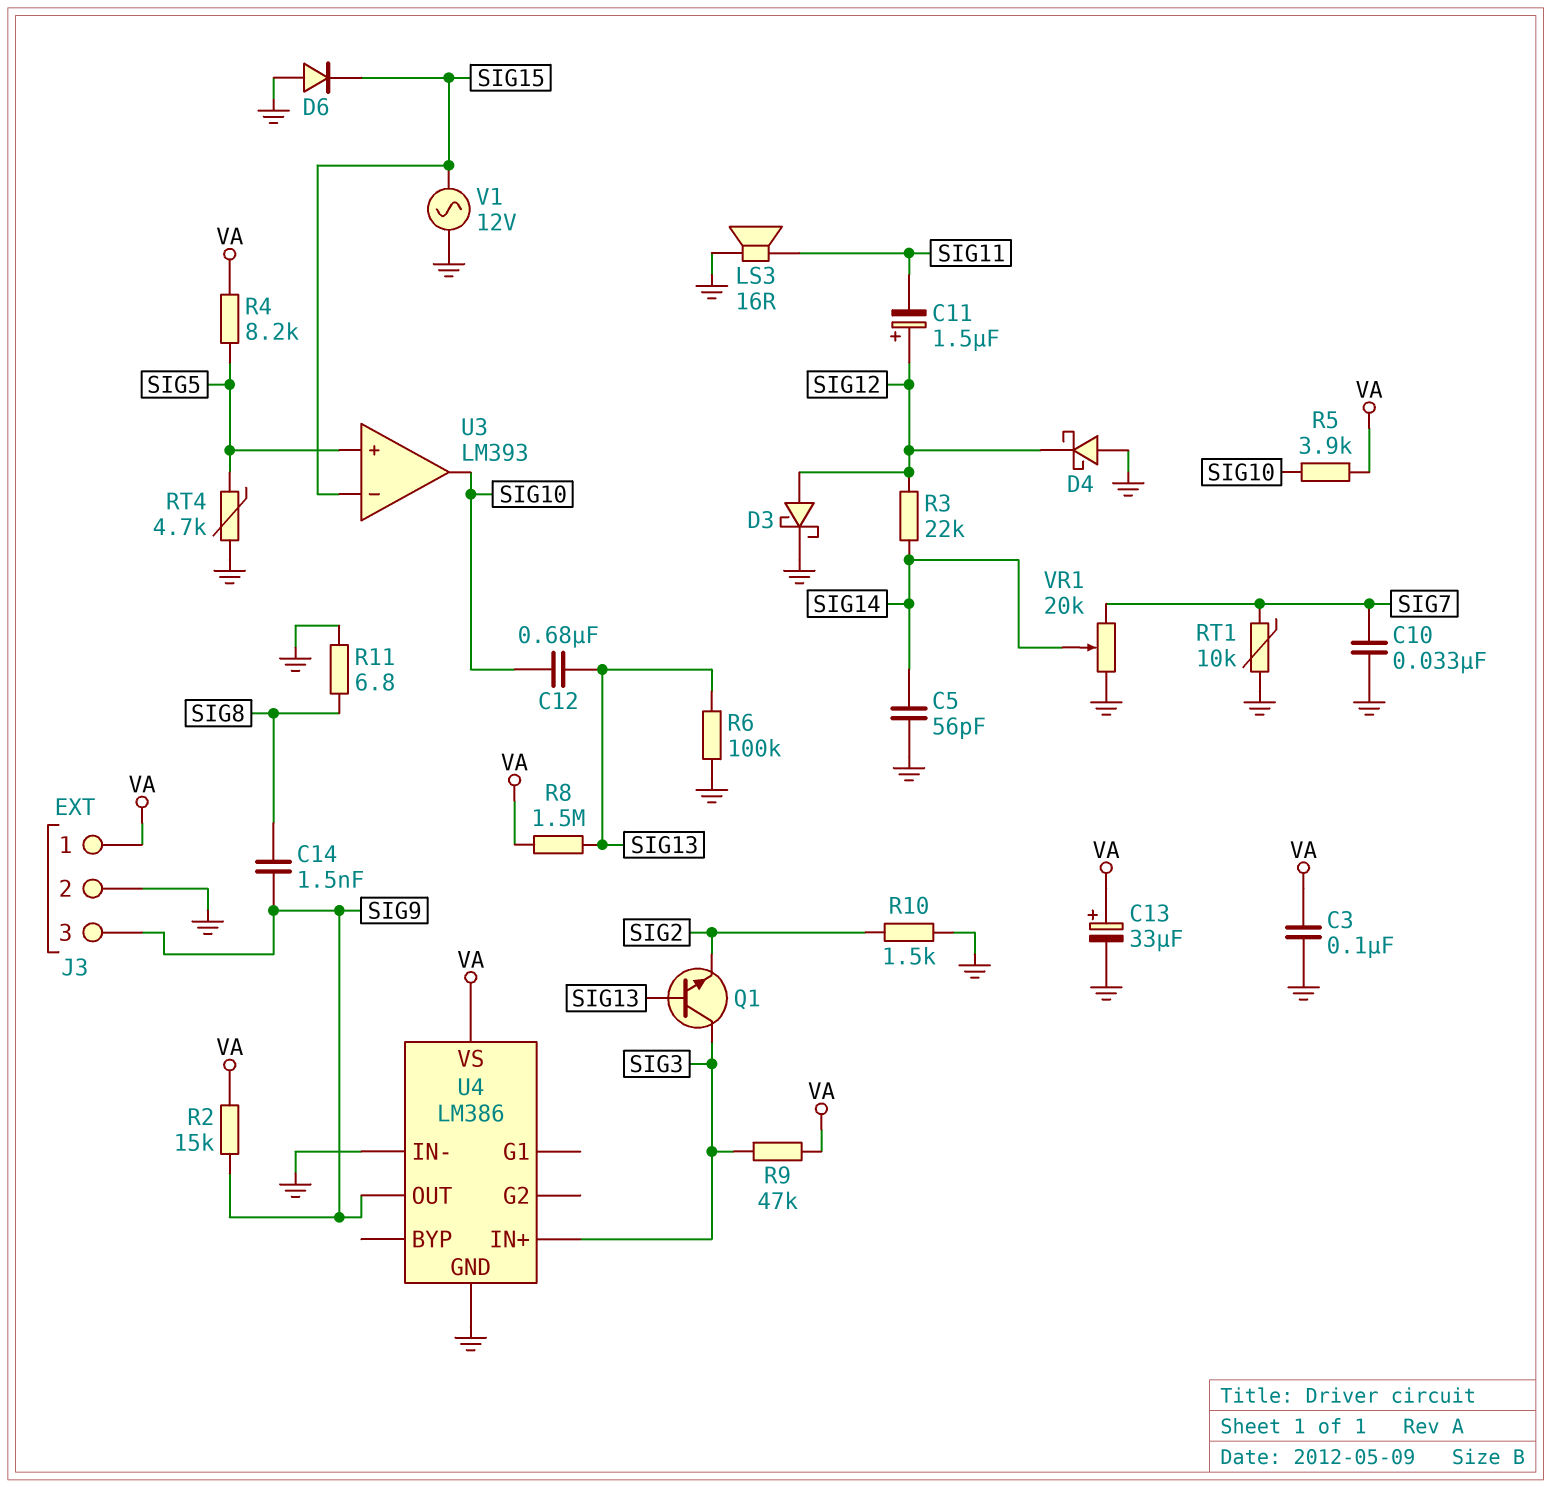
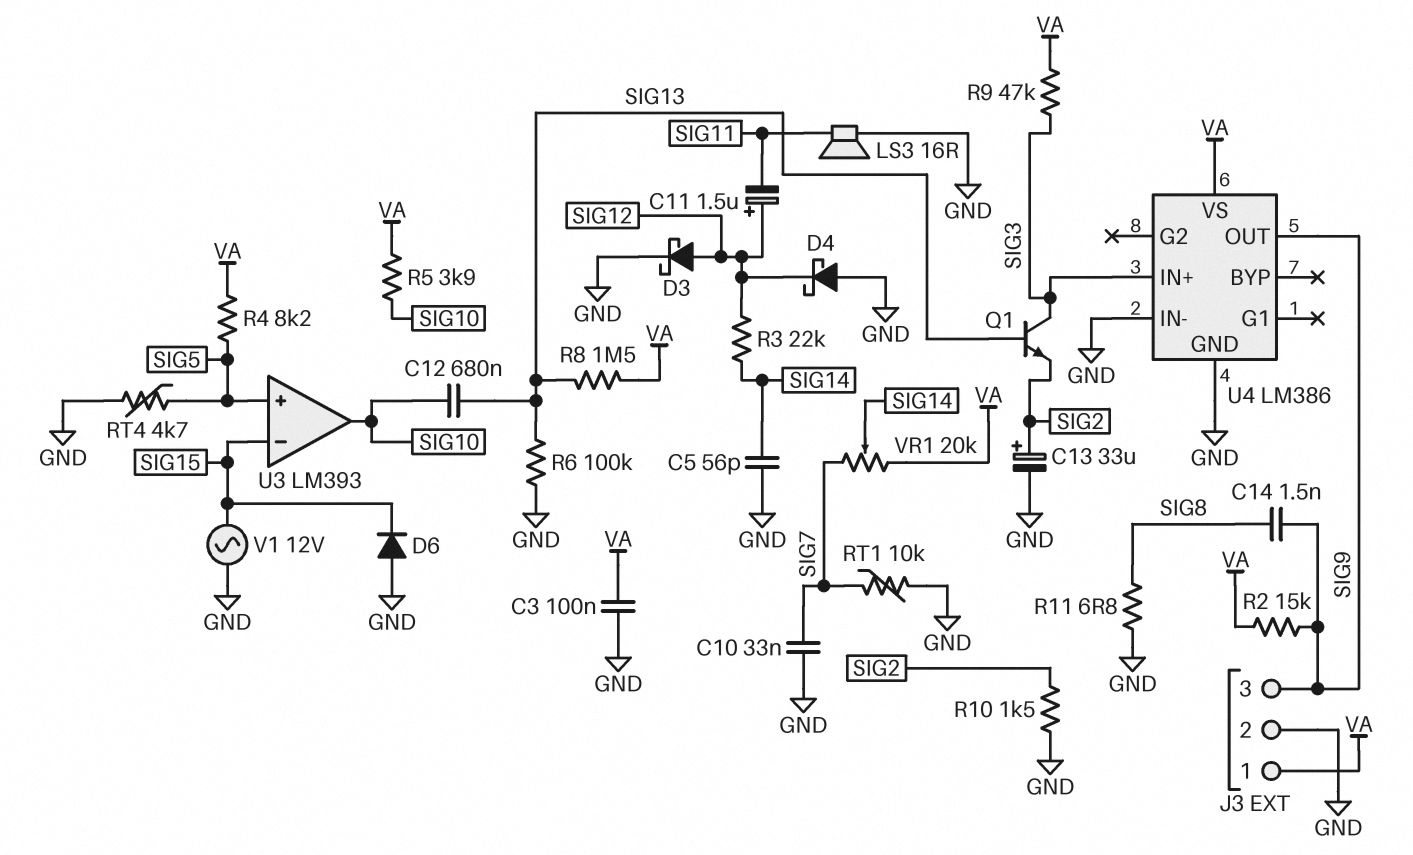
C13: 33uF (plus VA, minus GND) -> 33uF (plus SIG2, minus GND)
VR1: 20k (GND, SIG7, wiper SIG14) -> 20k (SIG7, VA, wiper SIG14)

